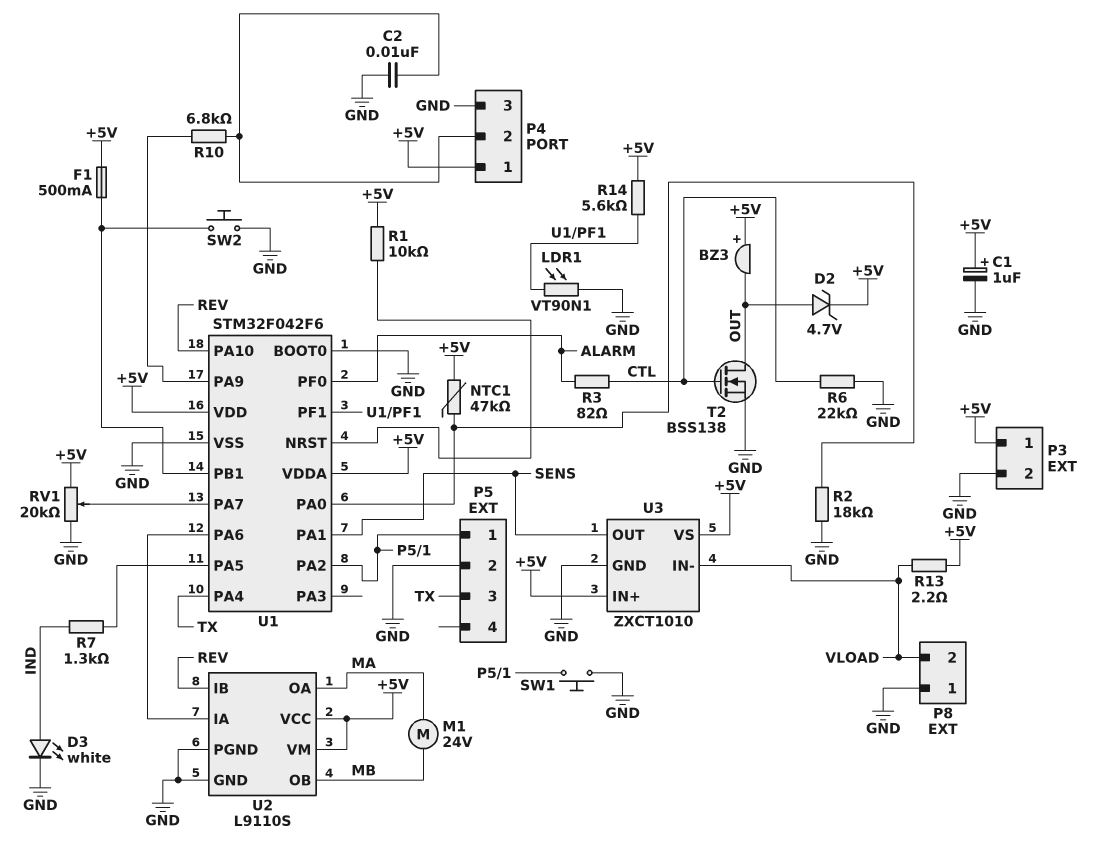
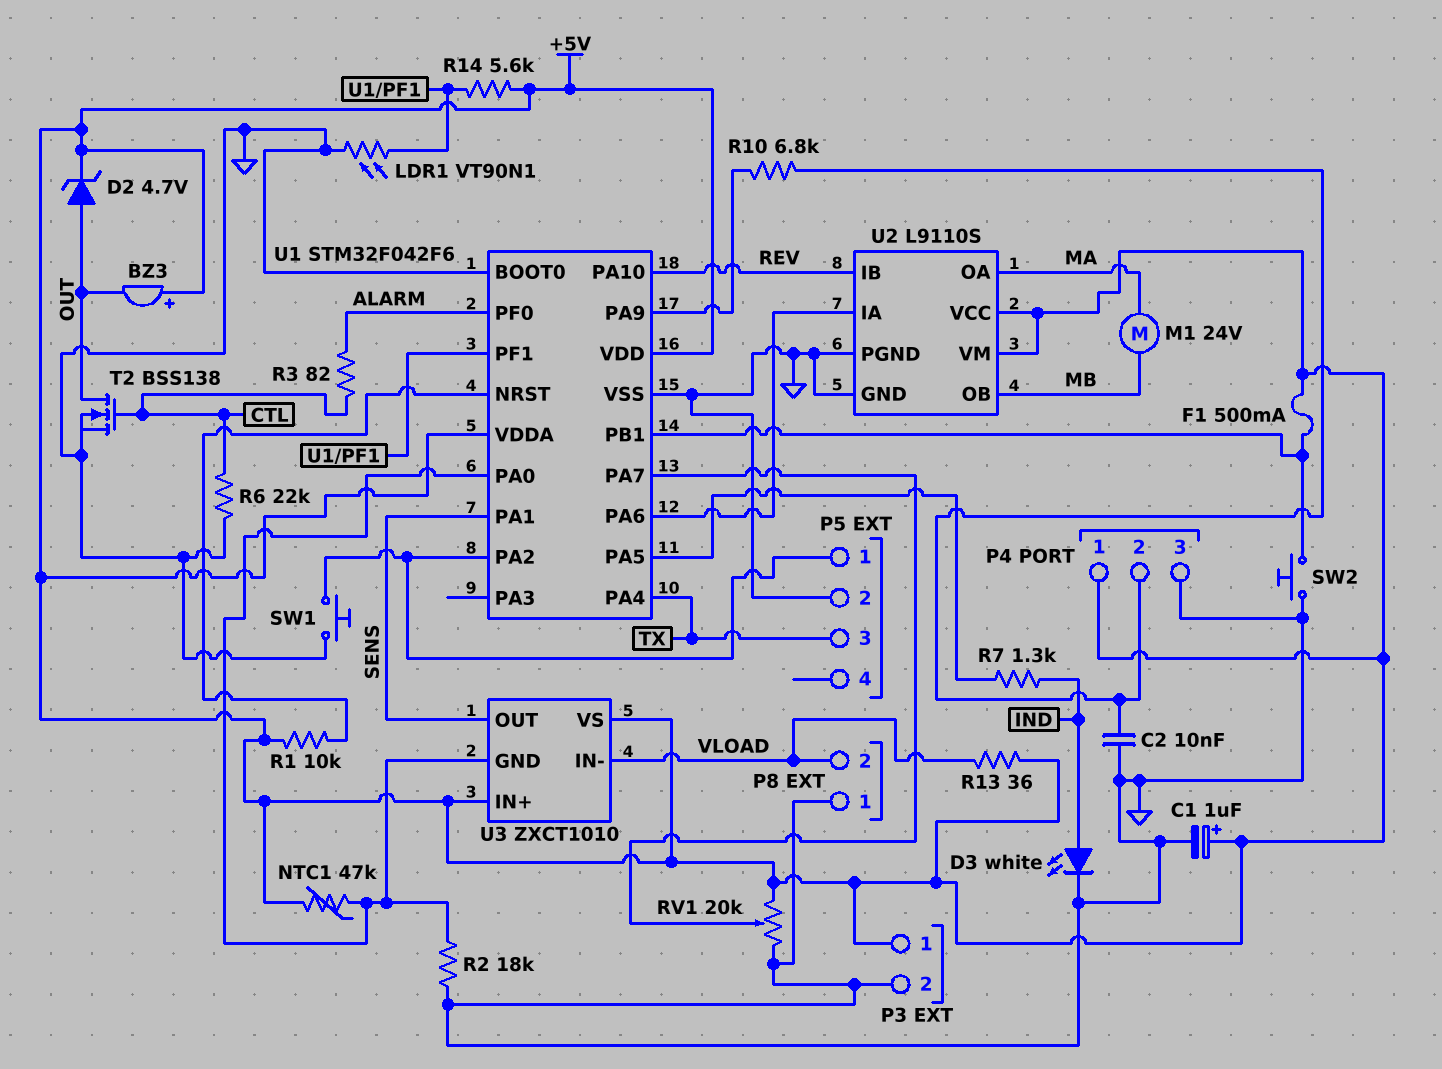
R13: 2.2 (+5V, VLOAD) -> 36 (+5V, VLOAD)
U3 pin GND: GND -> U1/PA0

